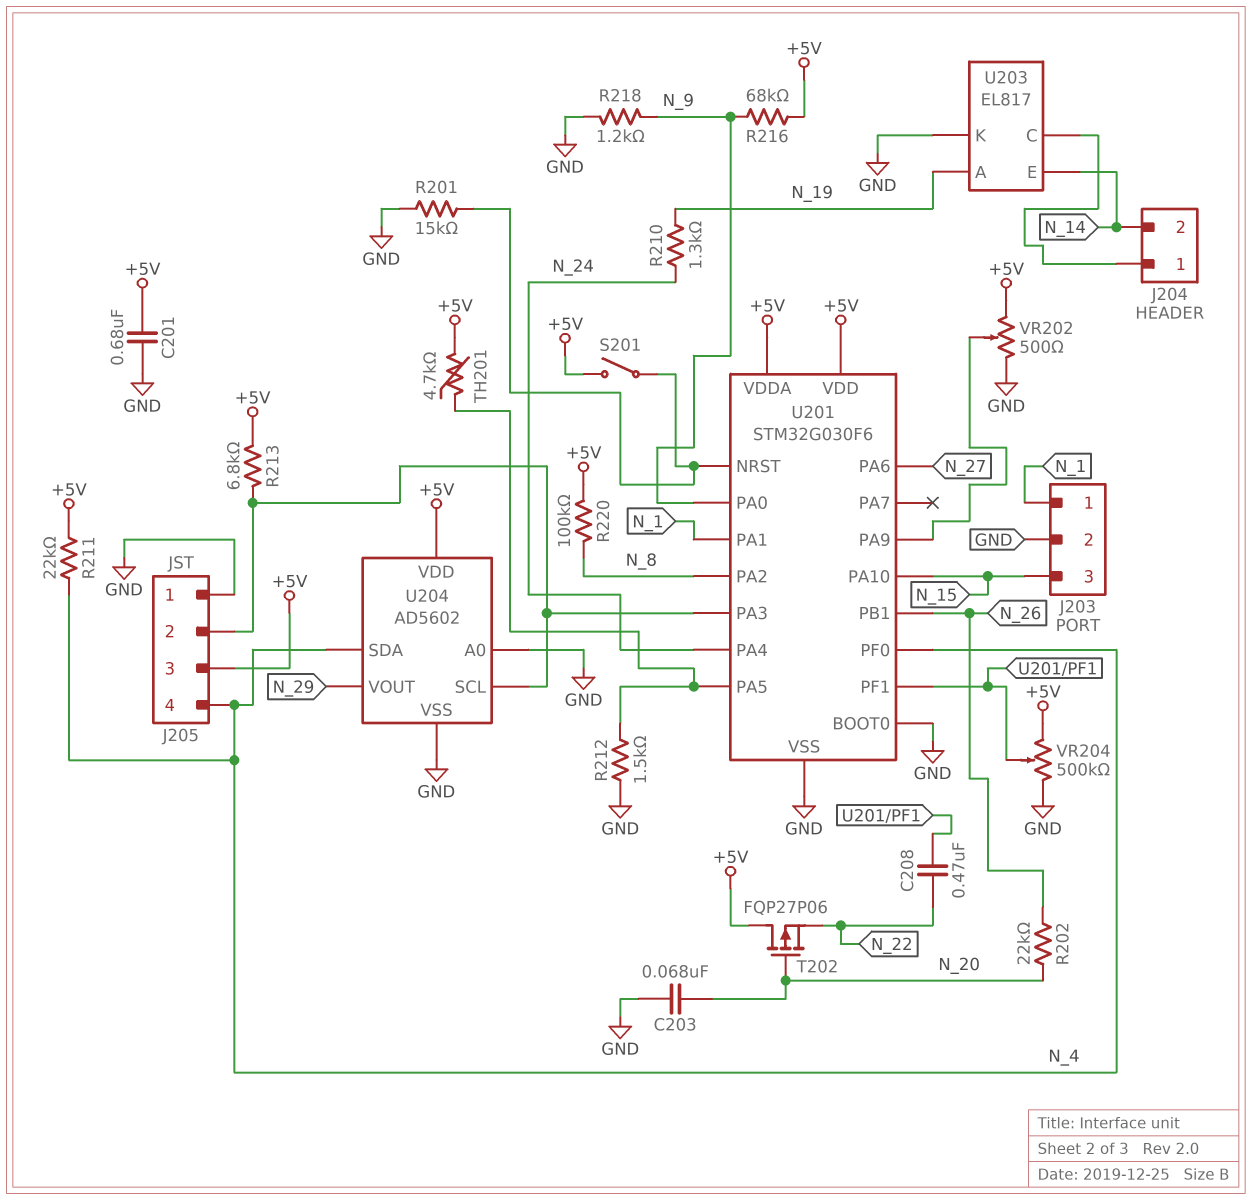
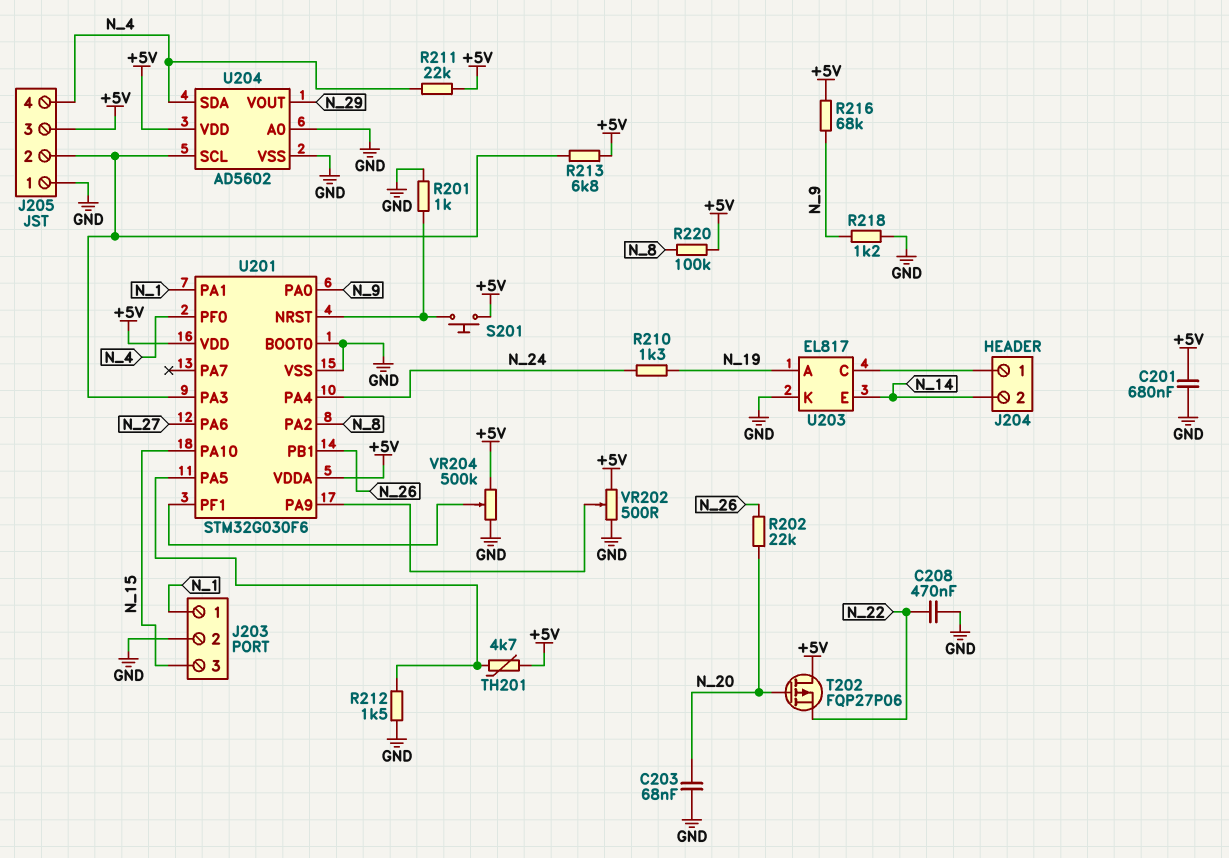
C208: 470nF (N_22, U201/PF1) -> 470nF (GND, N_22)
R201: 15k (GND, U201/NRST) -> 1k (GND, U201/NRST)
S201: switch (+5V, U201/NRST) -> button (+5V, U201/NRST)

